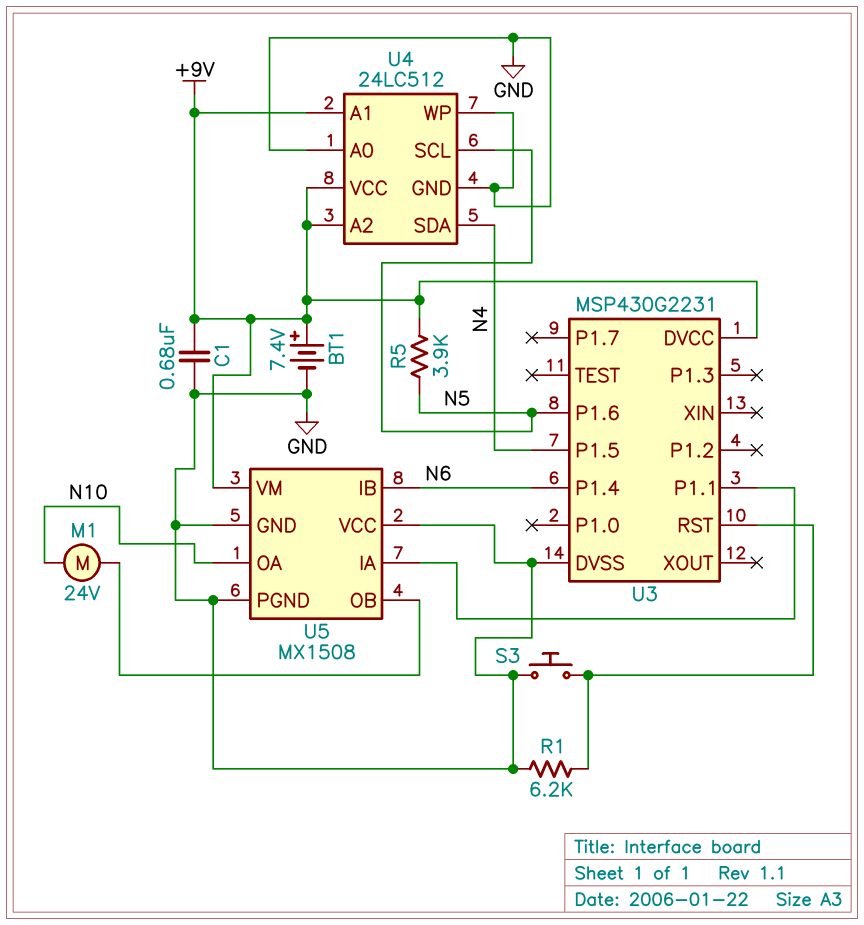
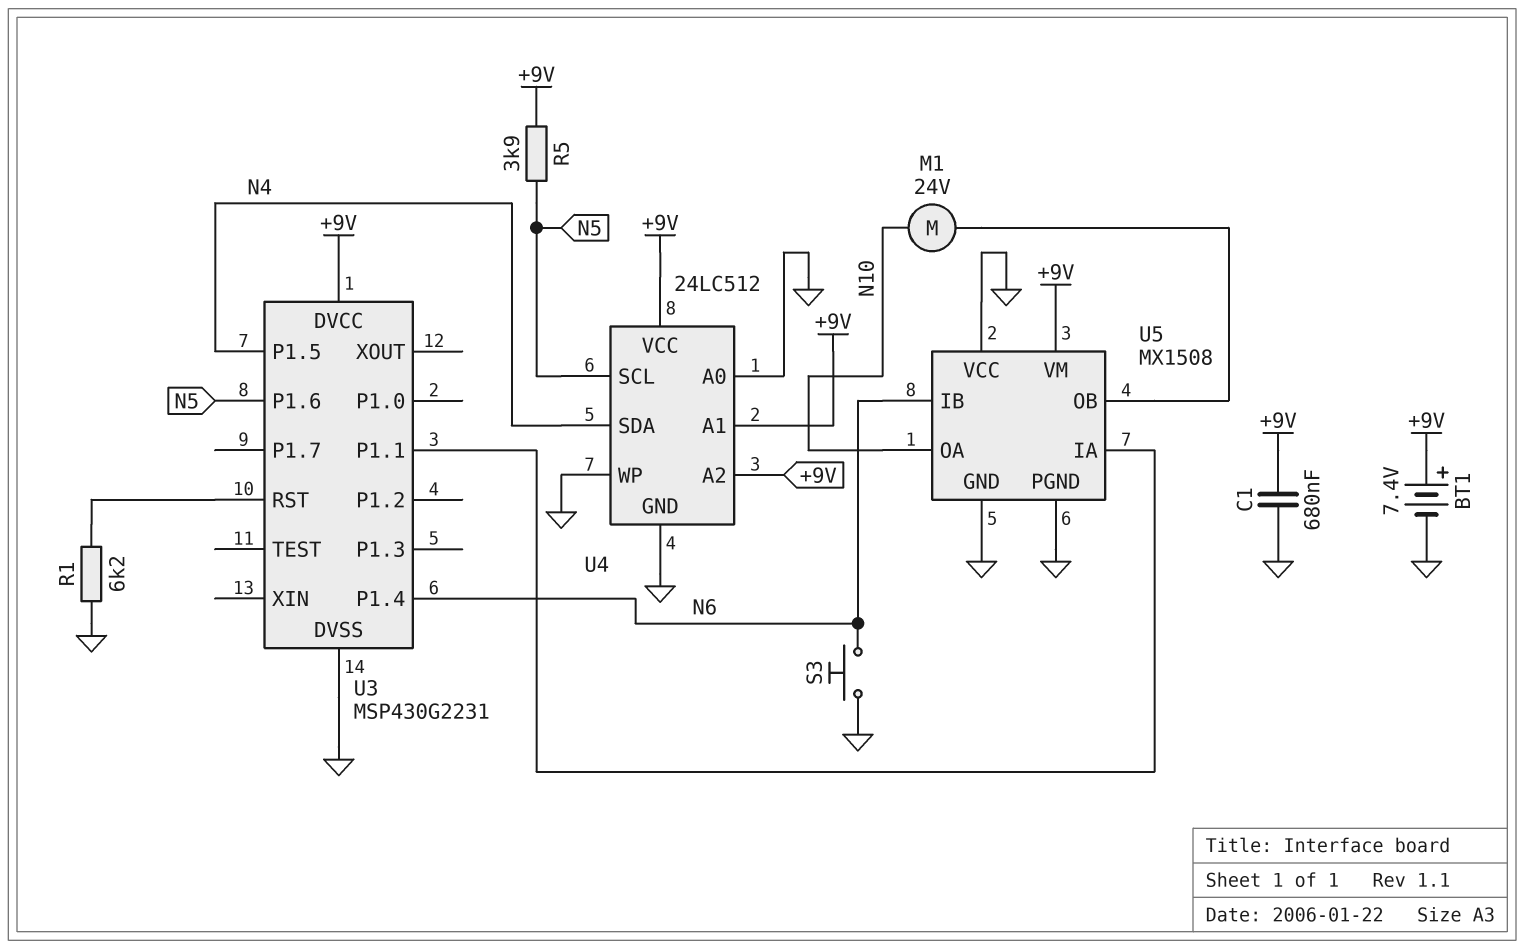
S3: button (GND, U3/RST) -> button (GND, N6)

